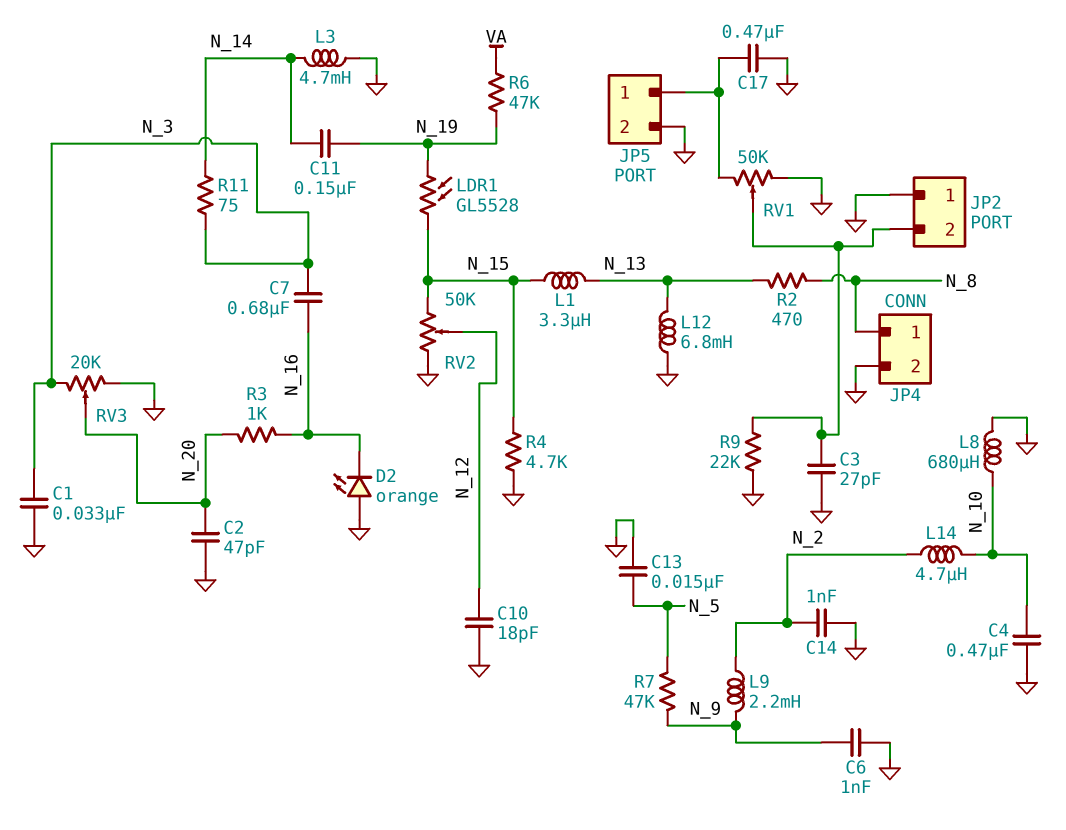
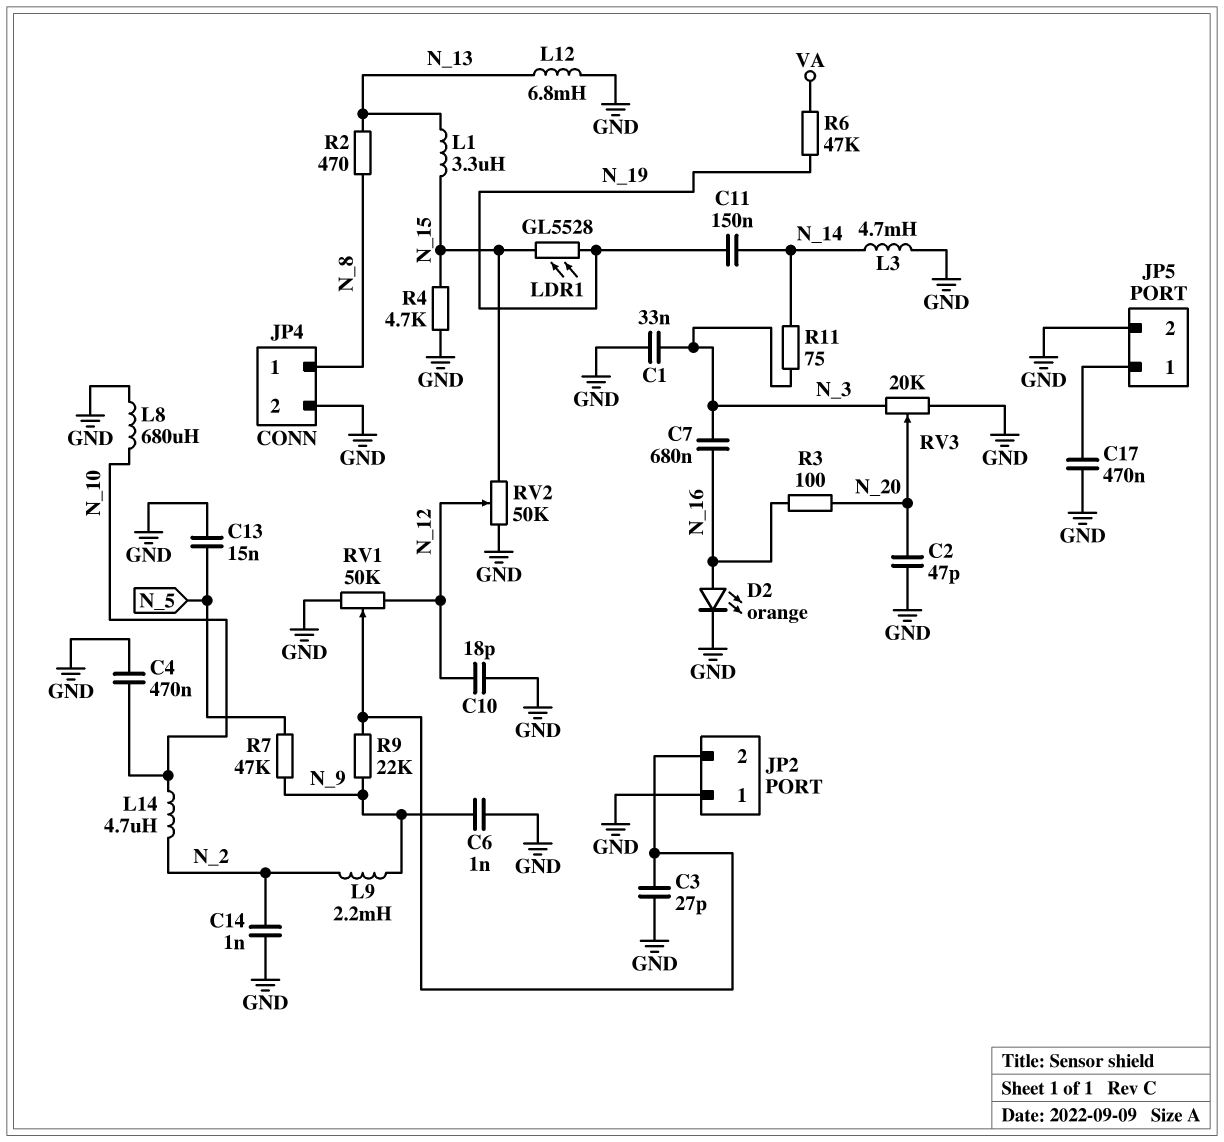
D2: LED orange (A GND, K N_16) -> LED orange (A N_16, K GND)
R3: 1k (N_16, N_20) -> 100 (N_16, N_20)
R9: 22k (GND, JP2/2) -> 22k (JP2/2, N_9)
RV1: 50k (GND, JP5/1, wiper JP2/2) -> 50k (GND, N_12, wiper JP2/2)

